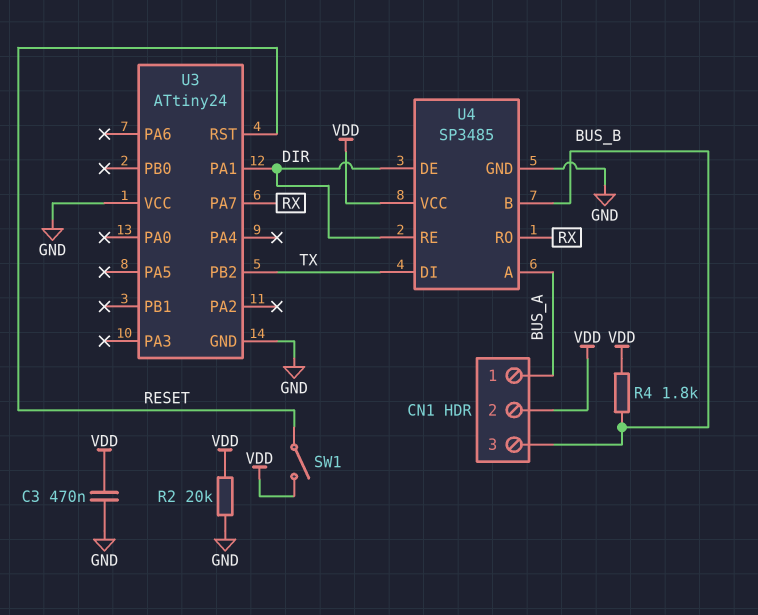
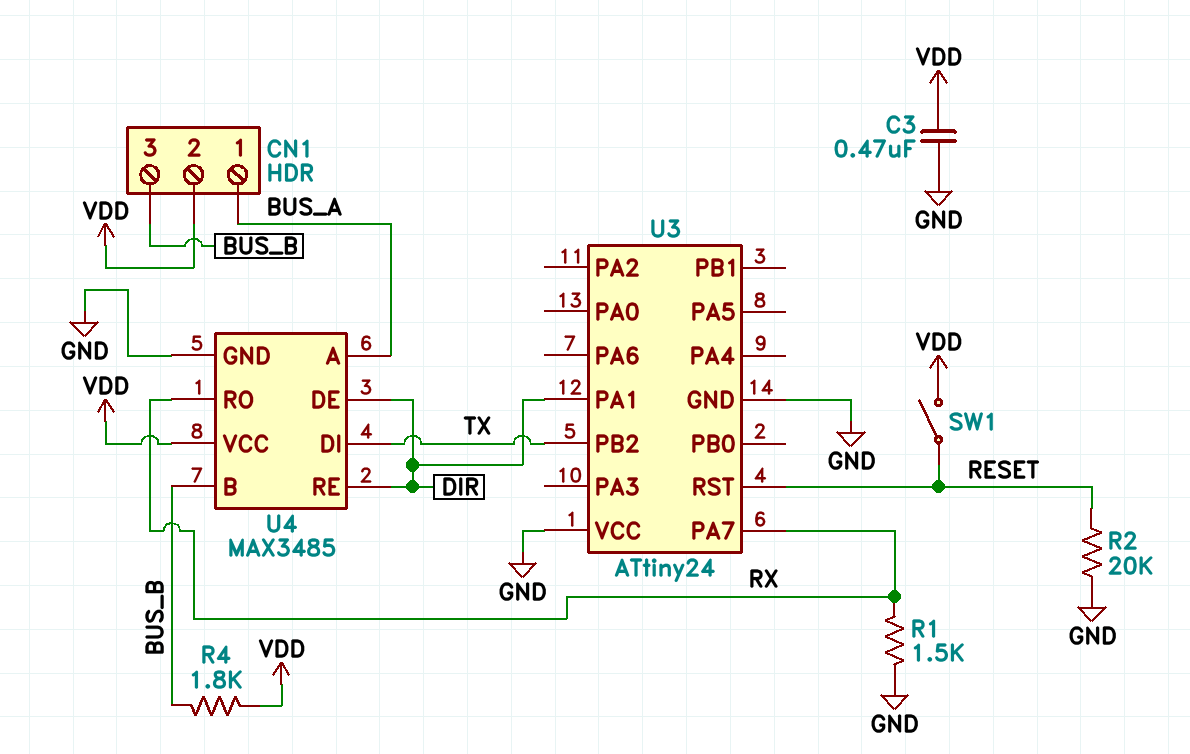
R1: none -> 1.5k (GND, RX)
R2: 20k (GND, VDD) -> 20k (GND, RESET)
U4: SP3485 -> MAX3485

